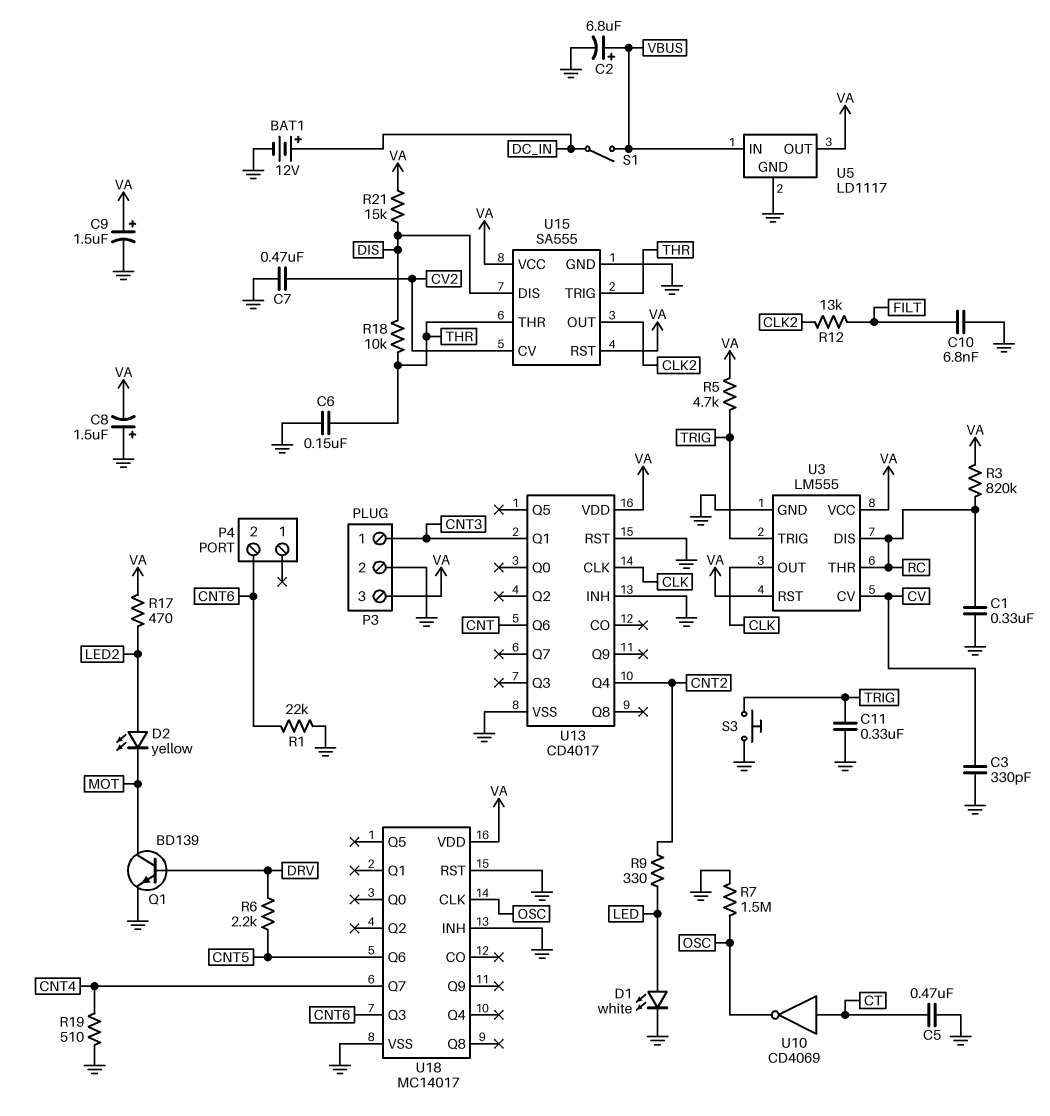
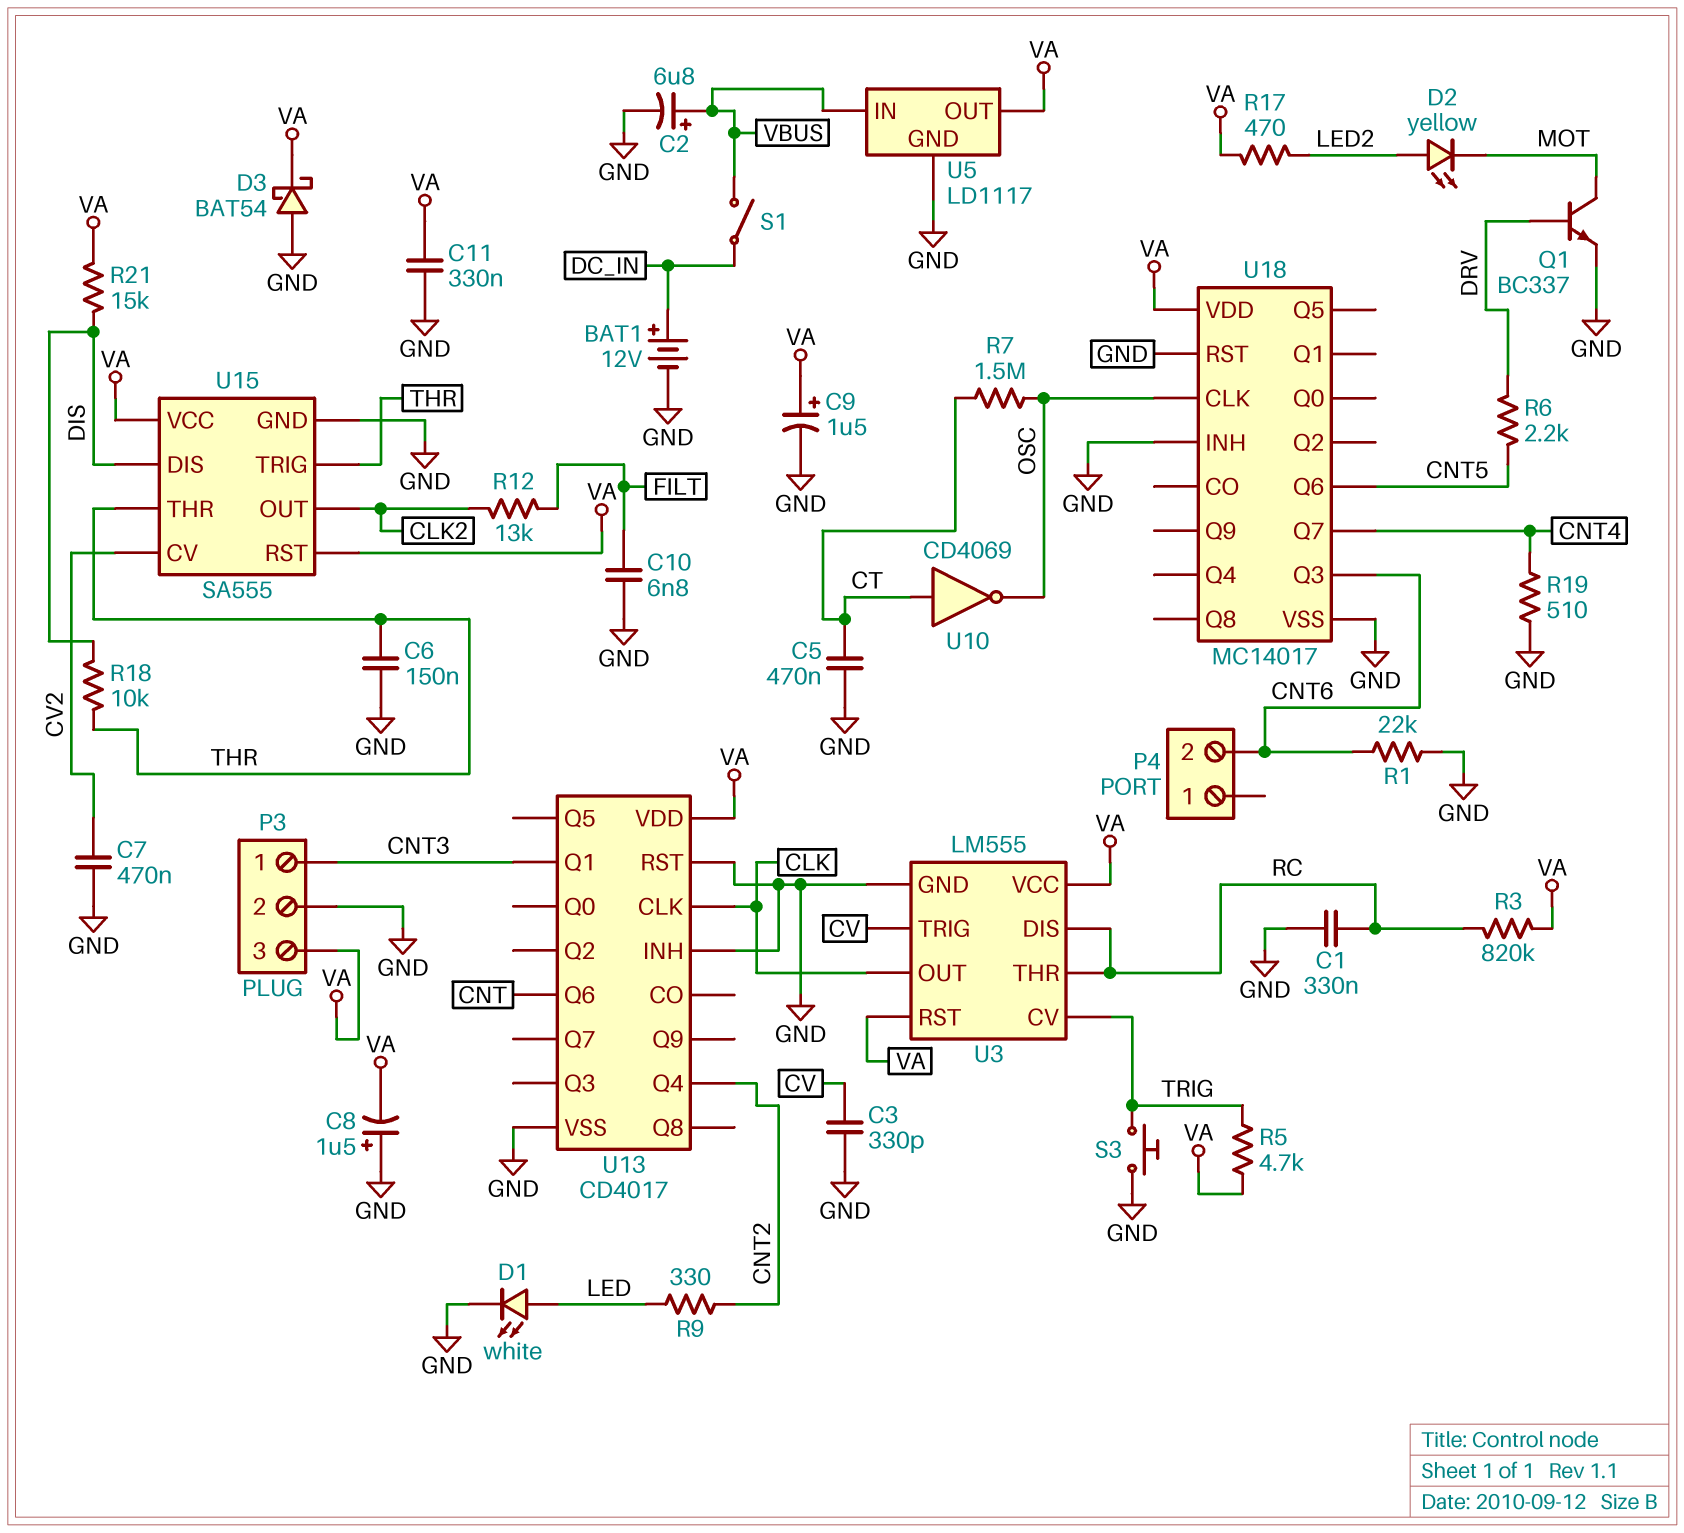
C11: 330nF (GND, TRIG) -> 330nF (GND, VA)
D3: none -> schottky BAT54 (A GND, K VA)
Q1: NPN BD139 (B DRV, C MOT, E GND) -> NPN BC337 (B DRV, C MOT, E GND)
R7: 1.5M (GND, OSC) -> 1.5M (CT, OSC)
U3 pin CV: CV -> TRIG
U3 pin TRIG: TRIG -> CV

